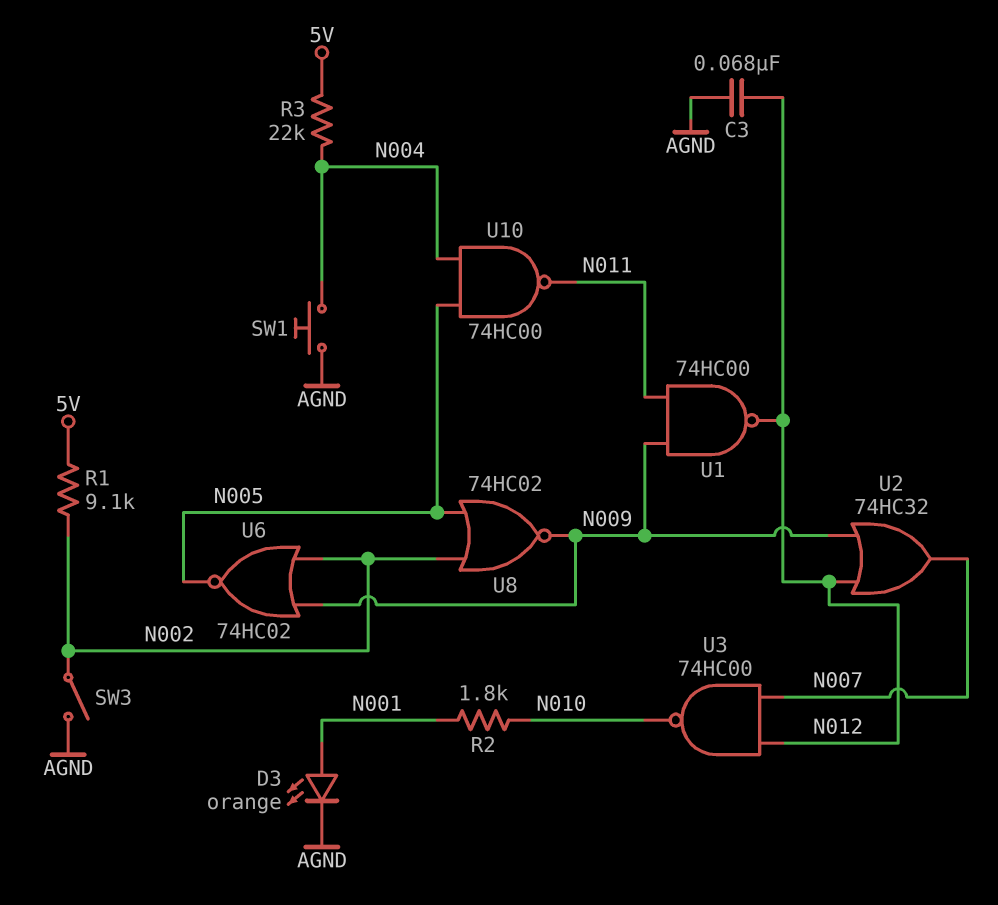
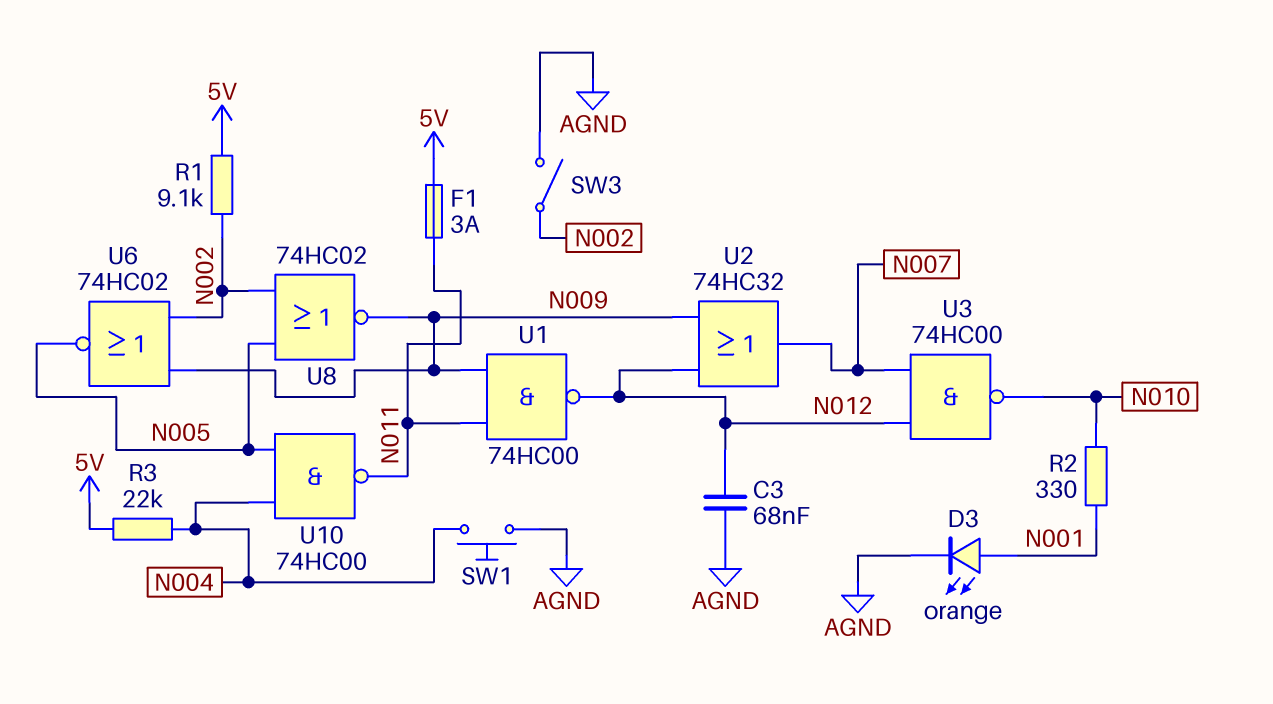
F1: none -> 3A (5V, N011)
R2: 1.8k (N001, N010) -> 330 (N001, N010)

